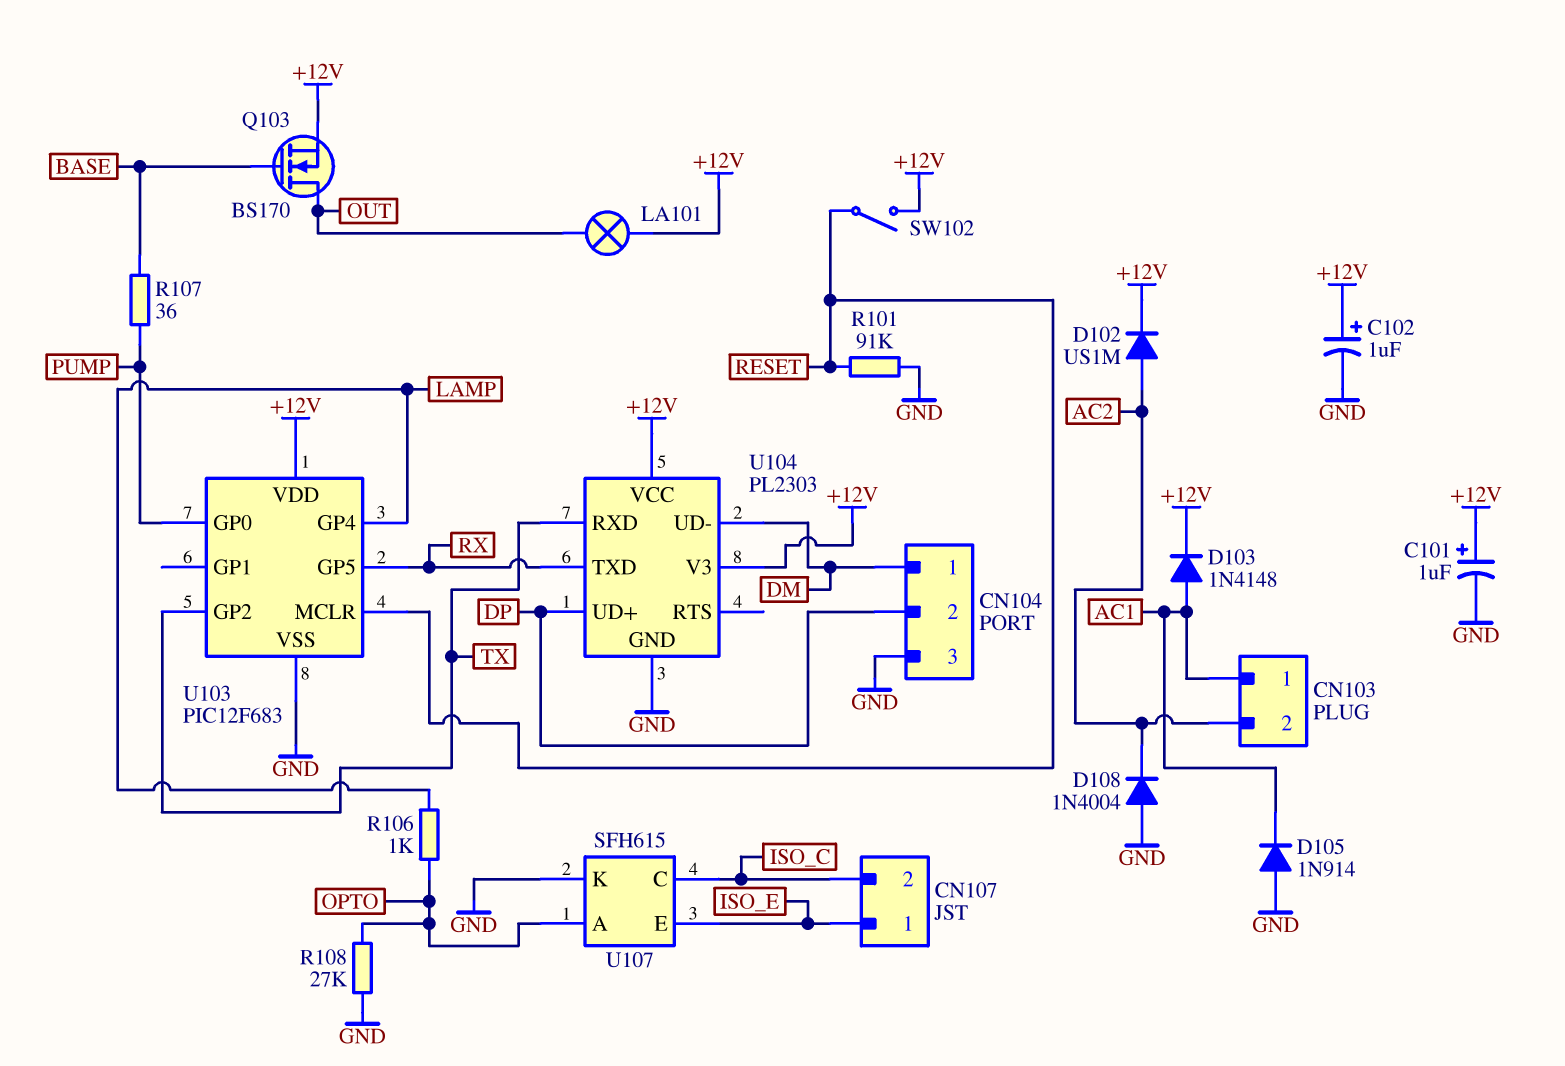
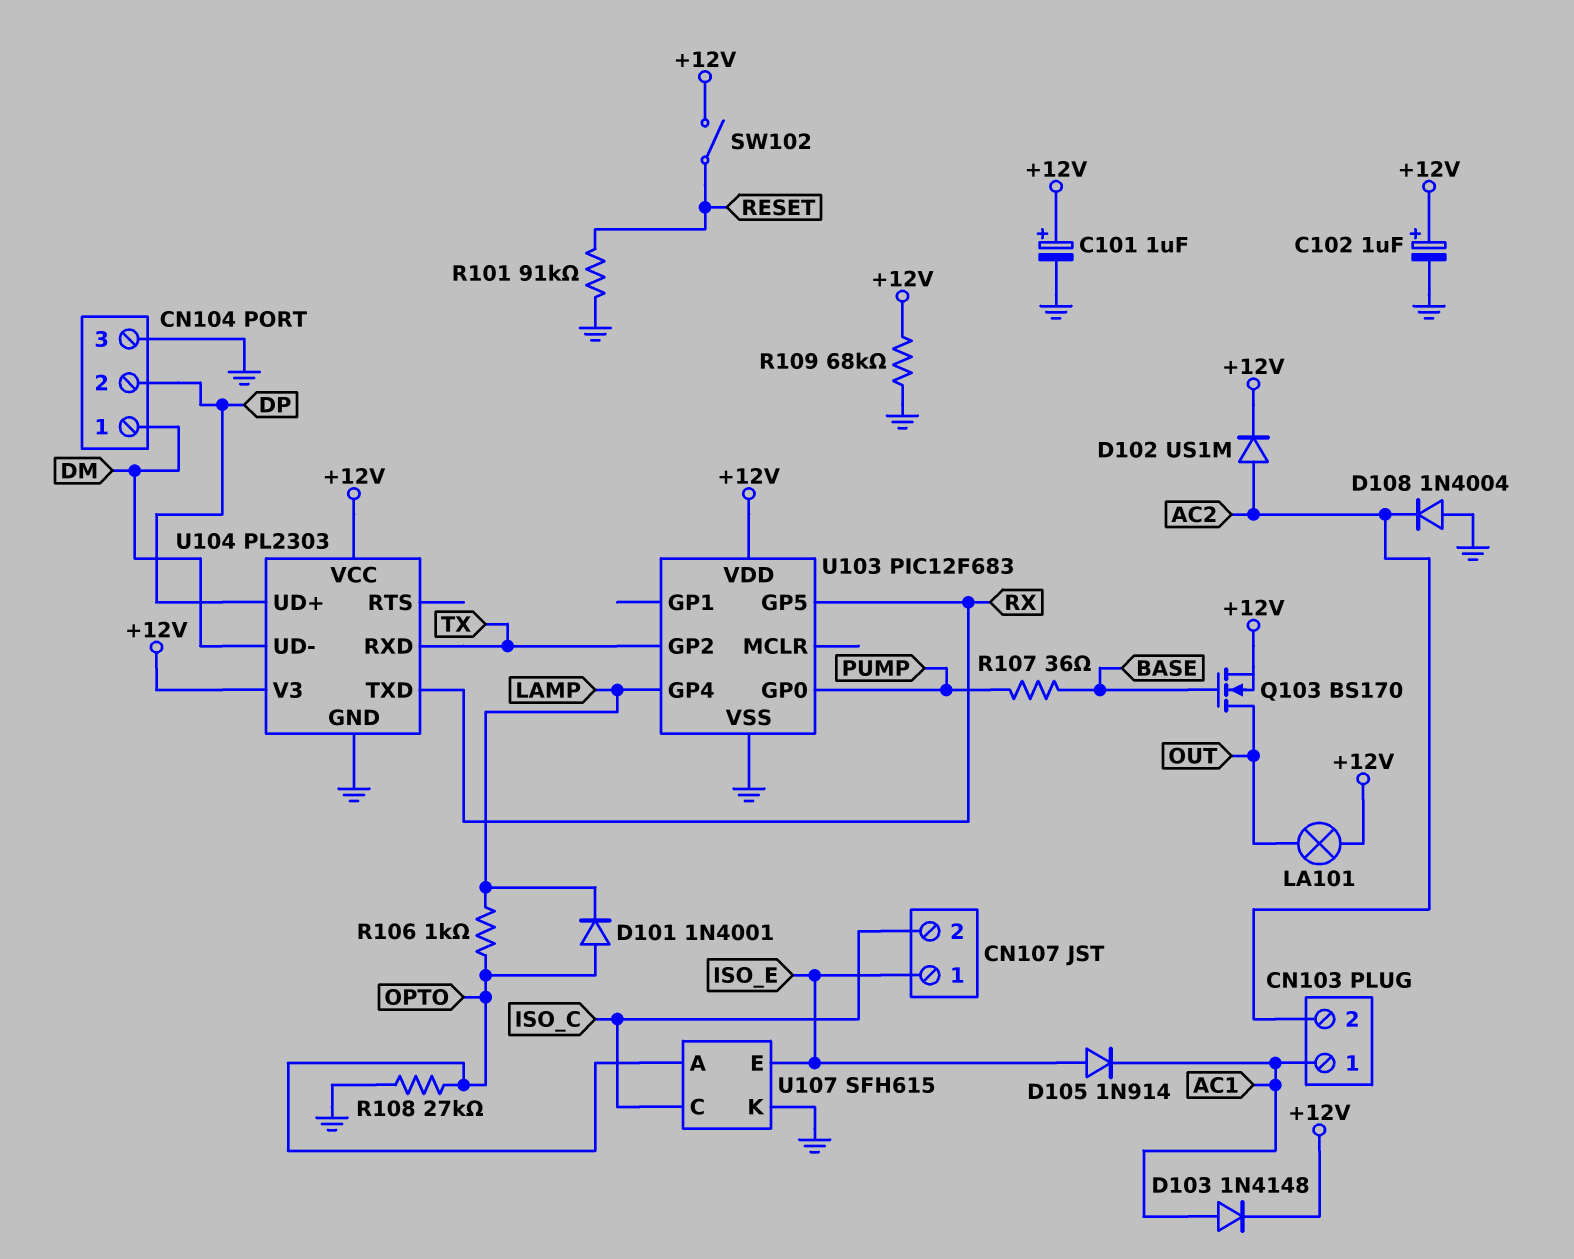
D101: none -> diode 1N4001 (A OPTO, K LAMP)
D105: diode 1N914 (A GND, K AC1) -> diode 1N914 (A ISO_E, K AC1)
R109: none -> 68k (+12V, GND)
U103 pin MCLR: RESET -> none

